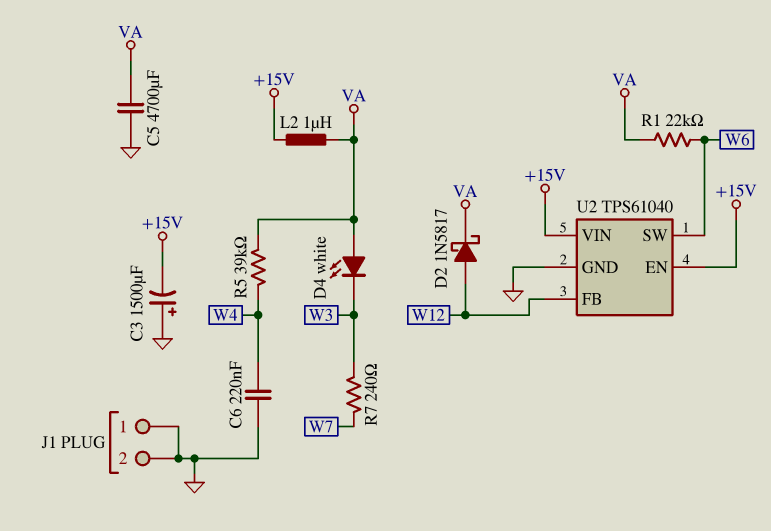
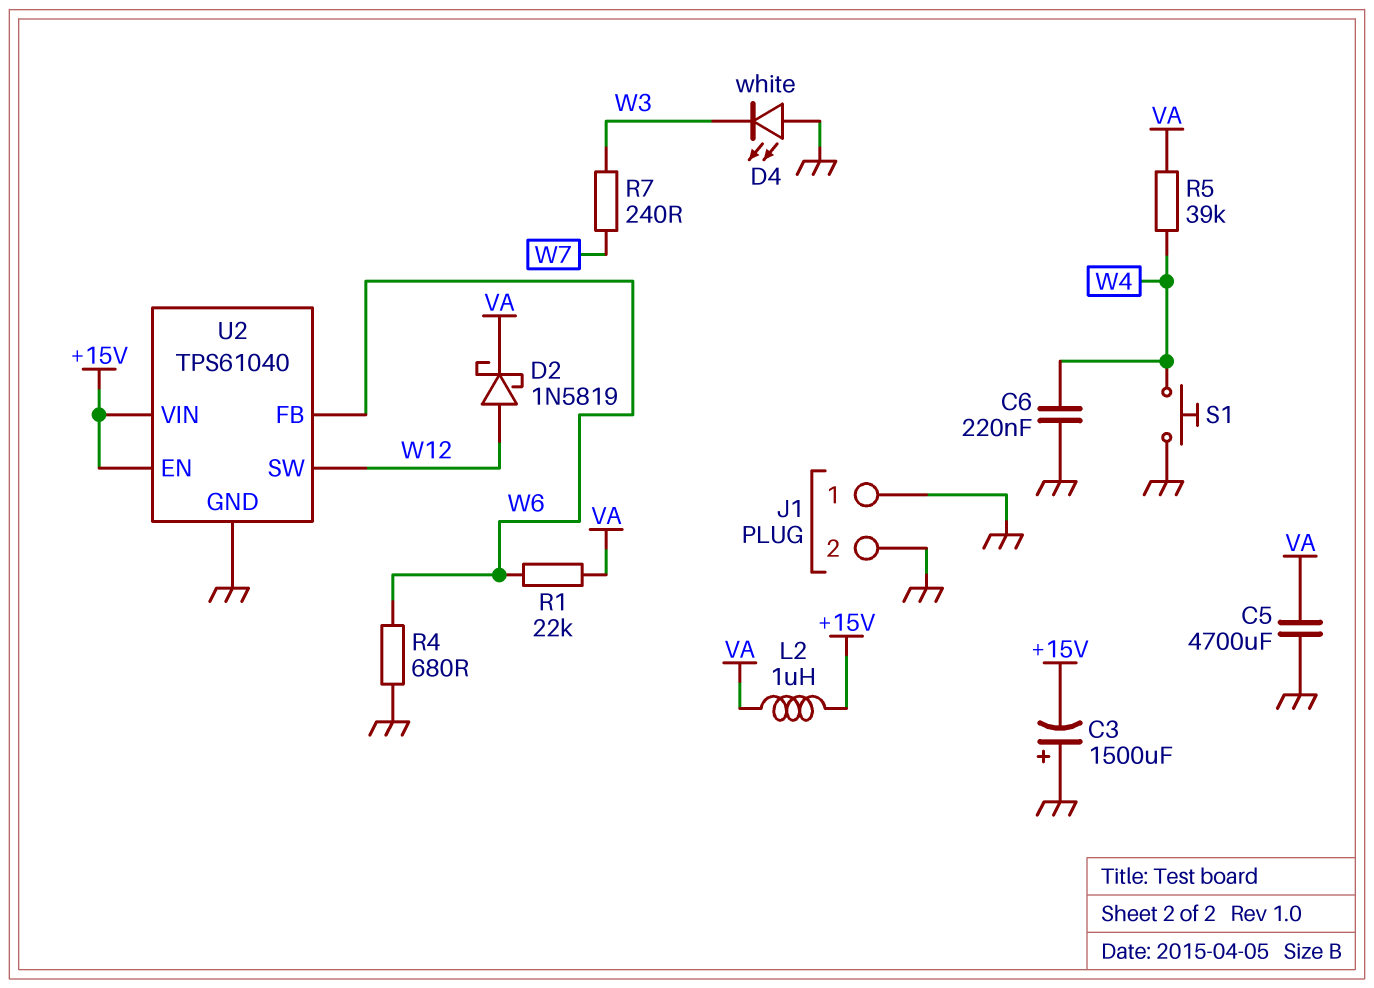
D2: schottky 1N5817 (A W12, K VA) -> schottky 1N5819 (A W12, K VA)
D4: LED white (A VA, K W3) -> LED white (A GND, K W3)
R4: none -> 680 (GND, W6)
S1: none -> button (GND, W4)
U2 pin FB: W12 -> W6
U2 pin SW: W6 -> W12

